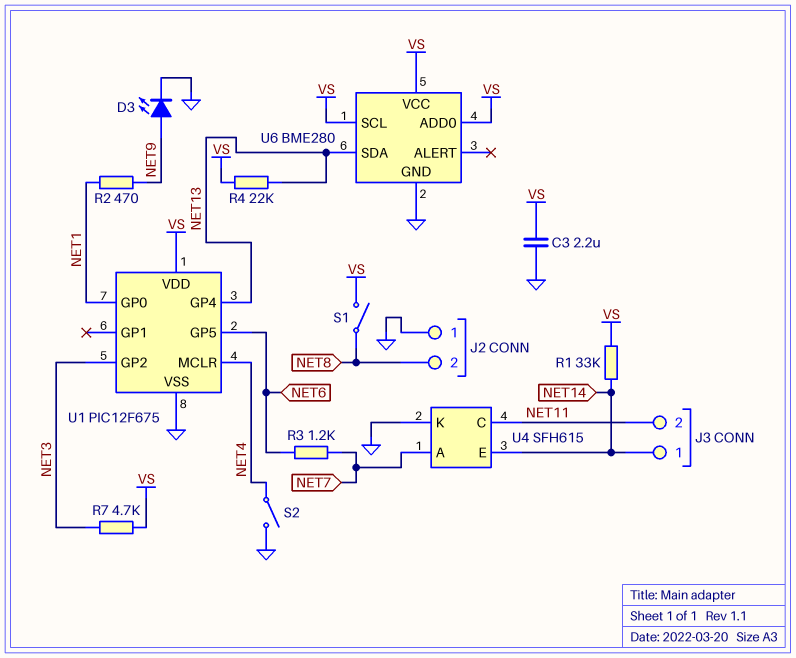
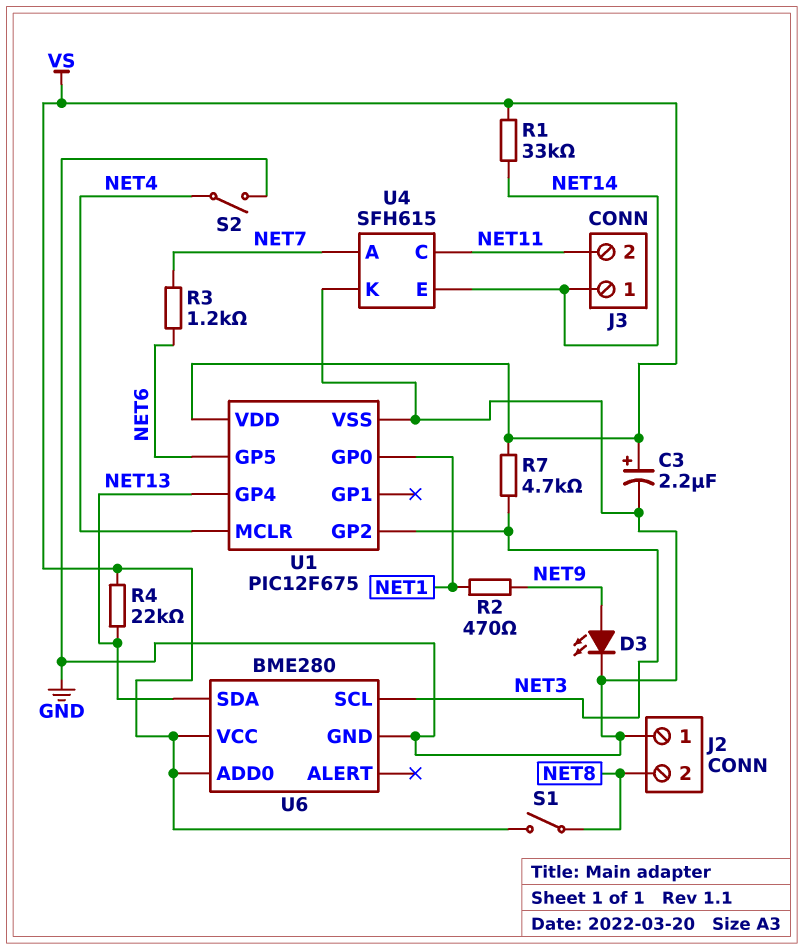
C3: 2.2uF (GND, VS) -> 2.2uF (plus VS, minus GND)
U6 pin SCL: VS -> NET3

